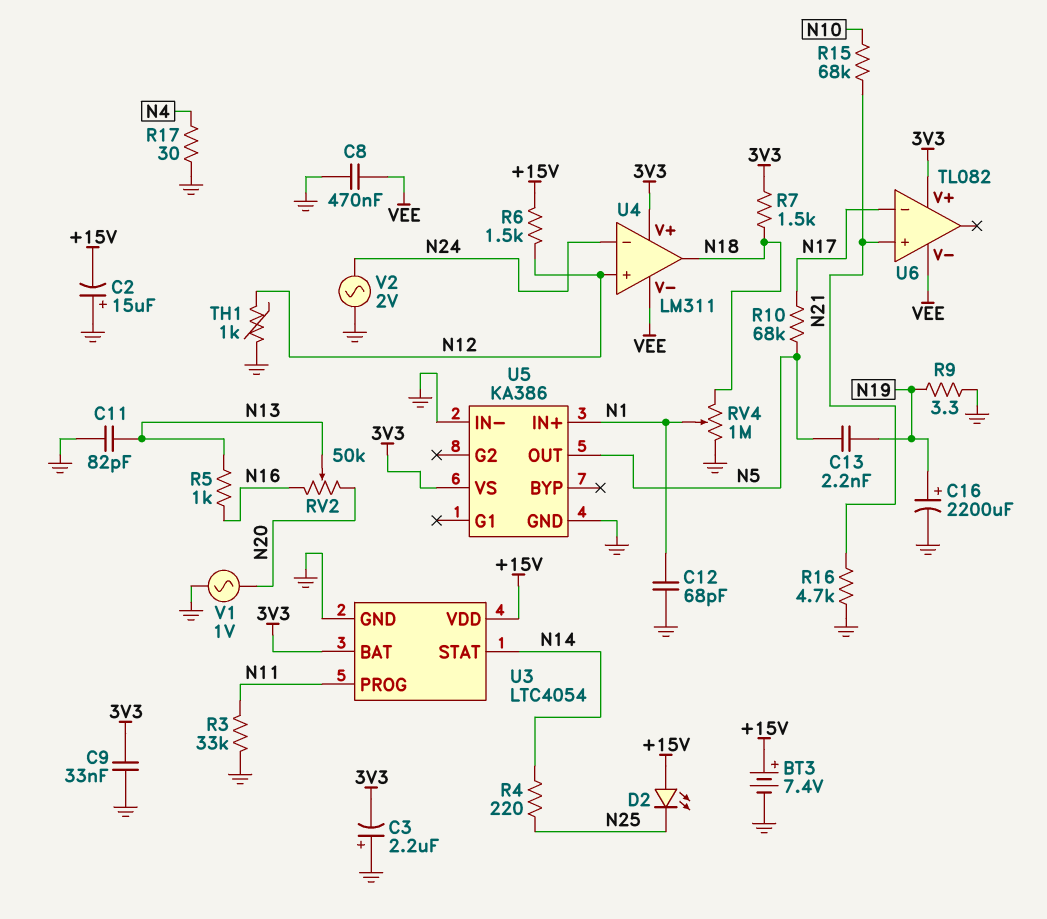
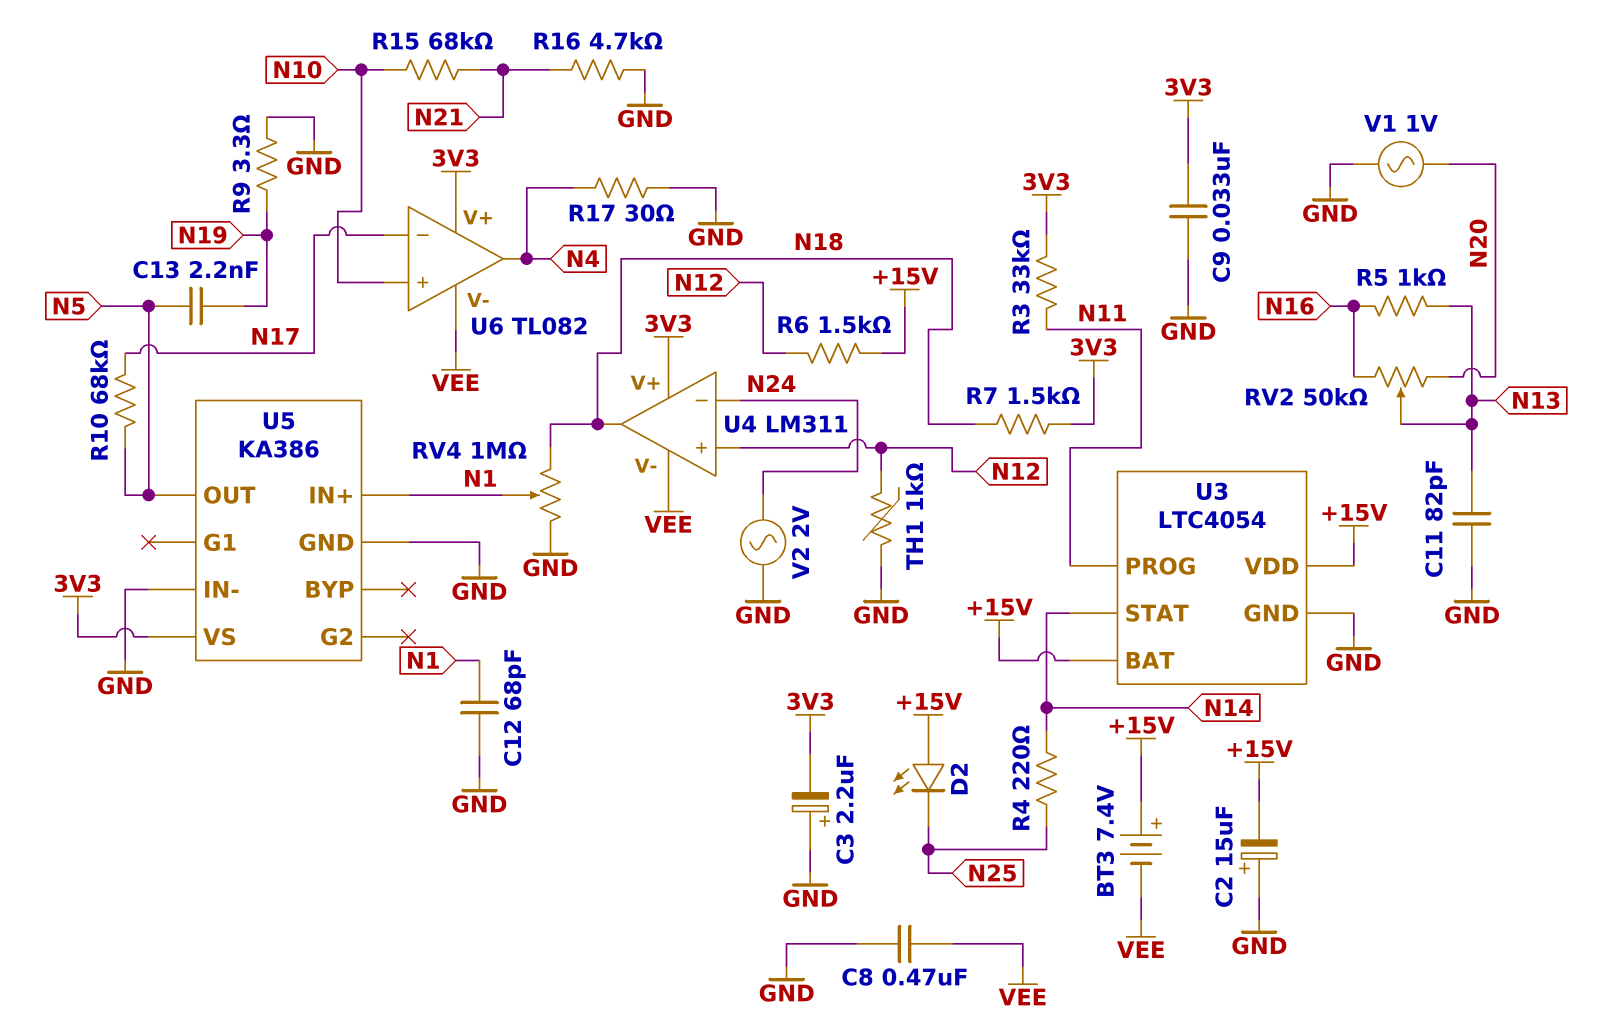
BT3: 7.4V (plus +15V, minus GND) -> 7.4V (plus +15V, minus VEE)
C16: 2200uF (plus N19, minus GND) -> none
R3: 33k (GND, N11) -> 33k (3V3, N11)
U3 pin BAT: 3V3 -> +15V
U6 pin in+: N21 -> N10
U6 pin out: none -> N4

